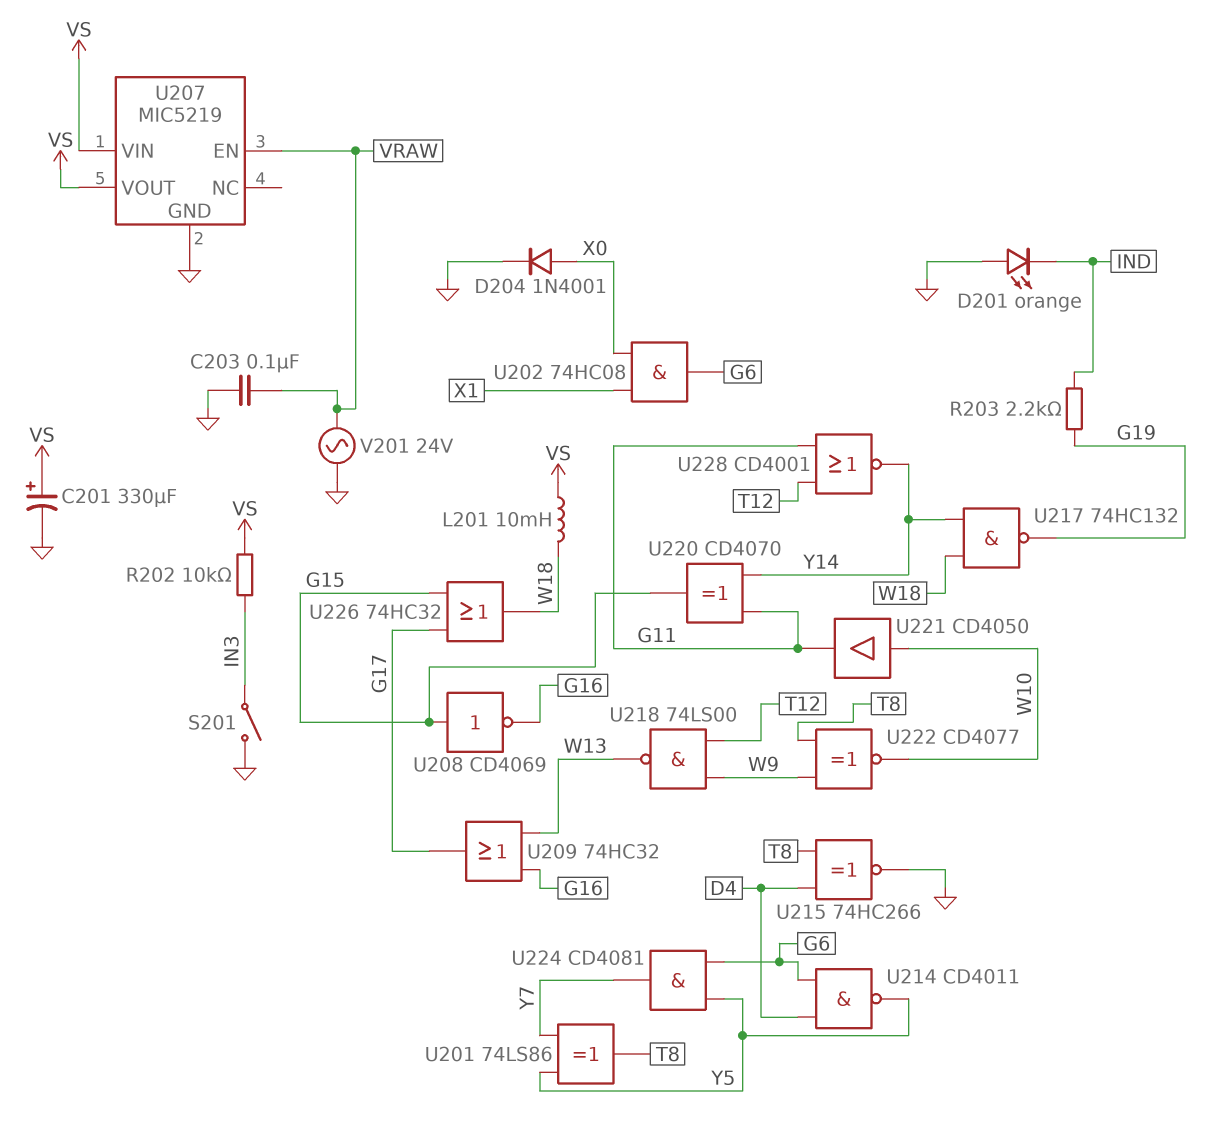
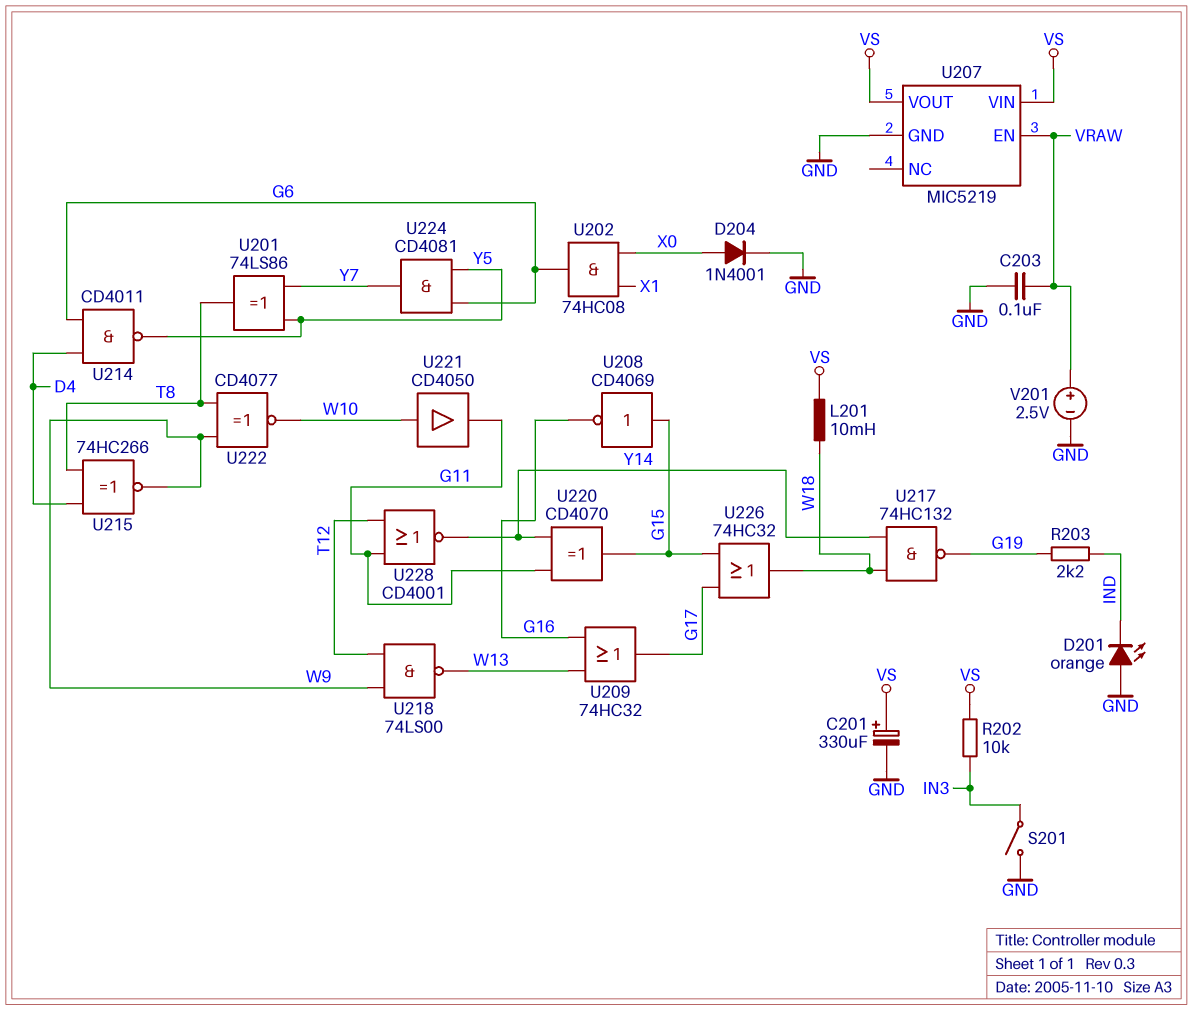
U215: XNOR 74HC266 (in D4, in T8, out GND) -> XNOR 74HC266 (in D4, in T8, out W9)
V201: AC 24V (GND, VRAW) -> 2.5V (plus VRAW, minus GND)

